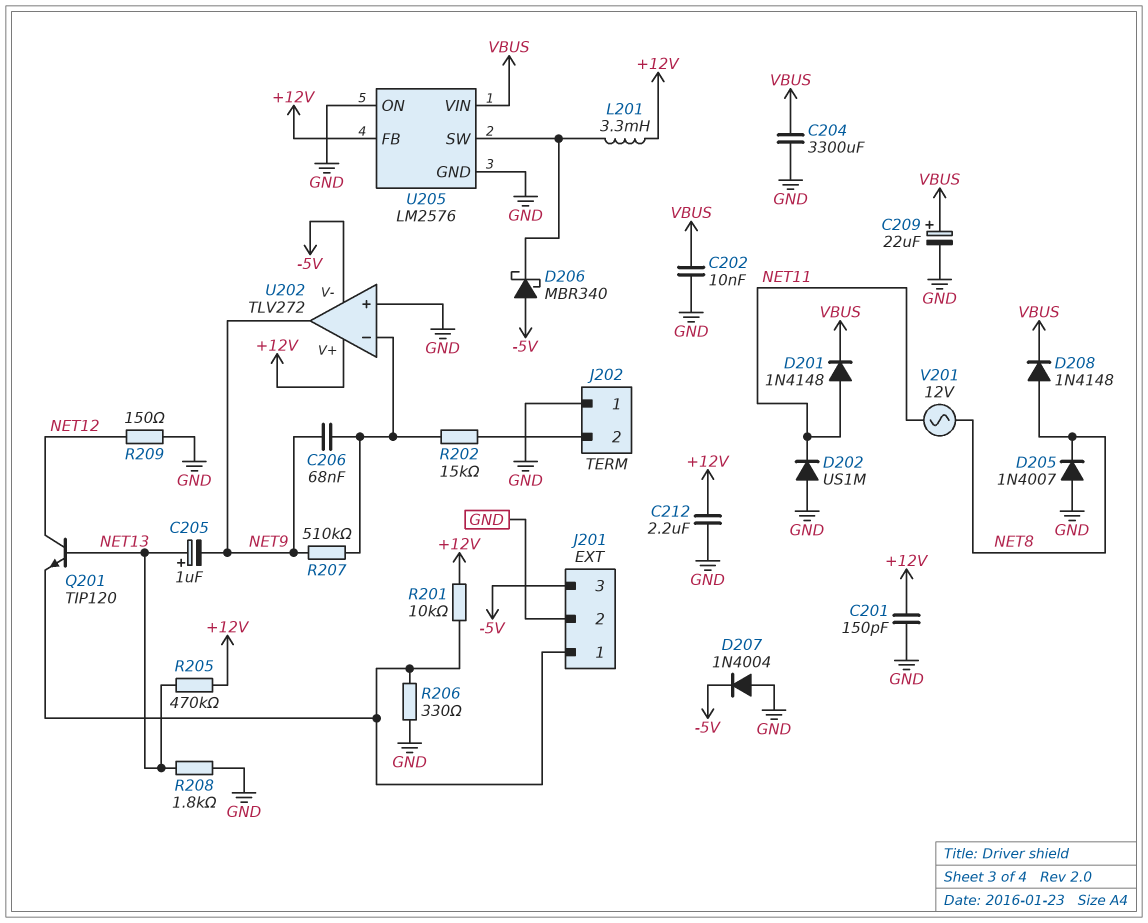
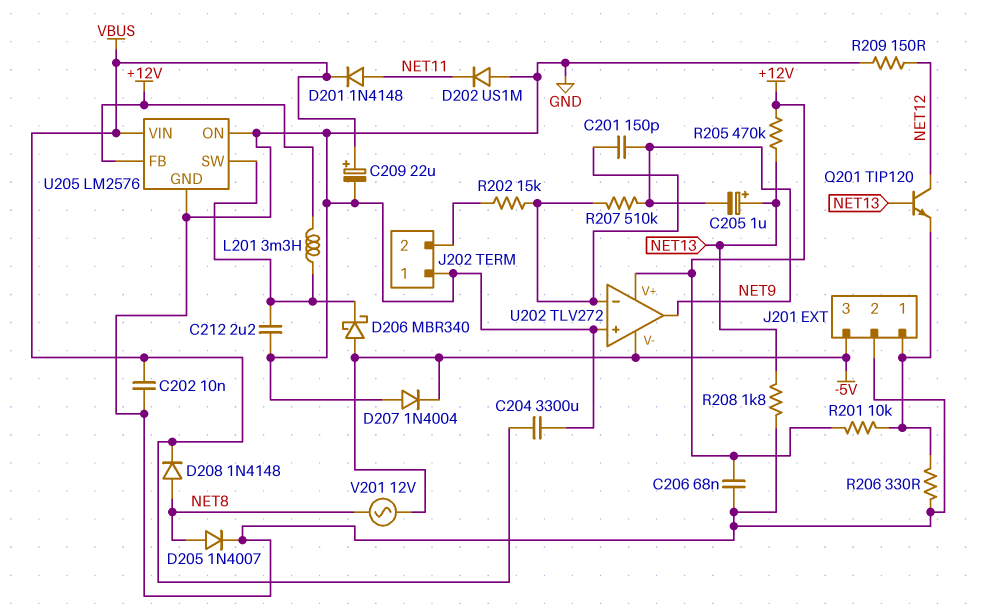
C201: 150pF (+12V, GND) -> 150pF (NET9, U202/in-)
C206: 68nF (NET9, U202/in-) -> 68nF (+12V, GND)
C212: 2.2uF (+12V, GND) -> 2.2uF (GND, U205/SW)
D205: diode 1N4007 (A GND, K NET8) -> diode 1N4007 (A NET8, K GND)
V201: AC 12V (NET8, NET11) -> AC 12V (-5V, NET8)

